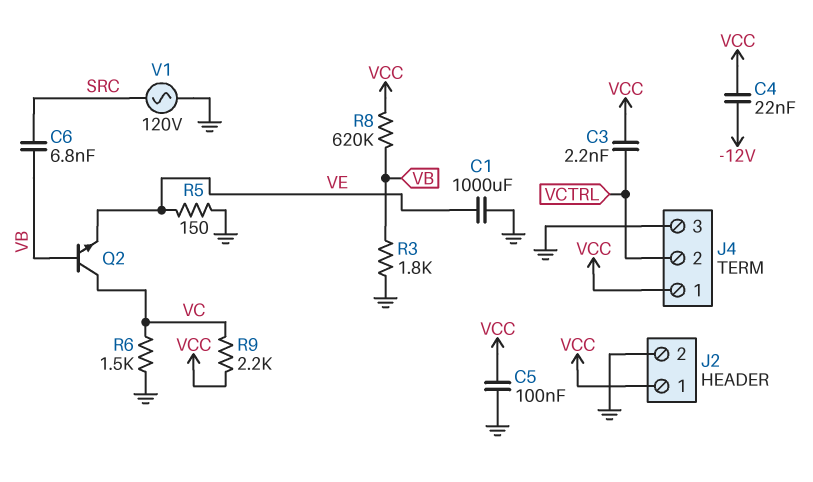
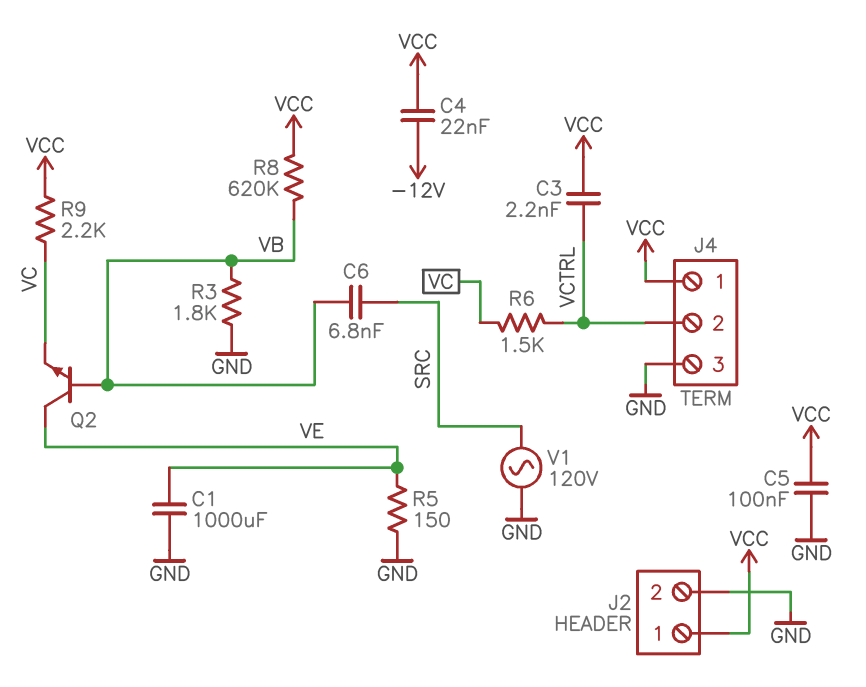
Q2: NPN (B VB, C VC, E VE) -> NPN (B VB, C VE, E VC)
R6: 1.5k (GND, VC) -> 1.5k (VC, VCTRL)

